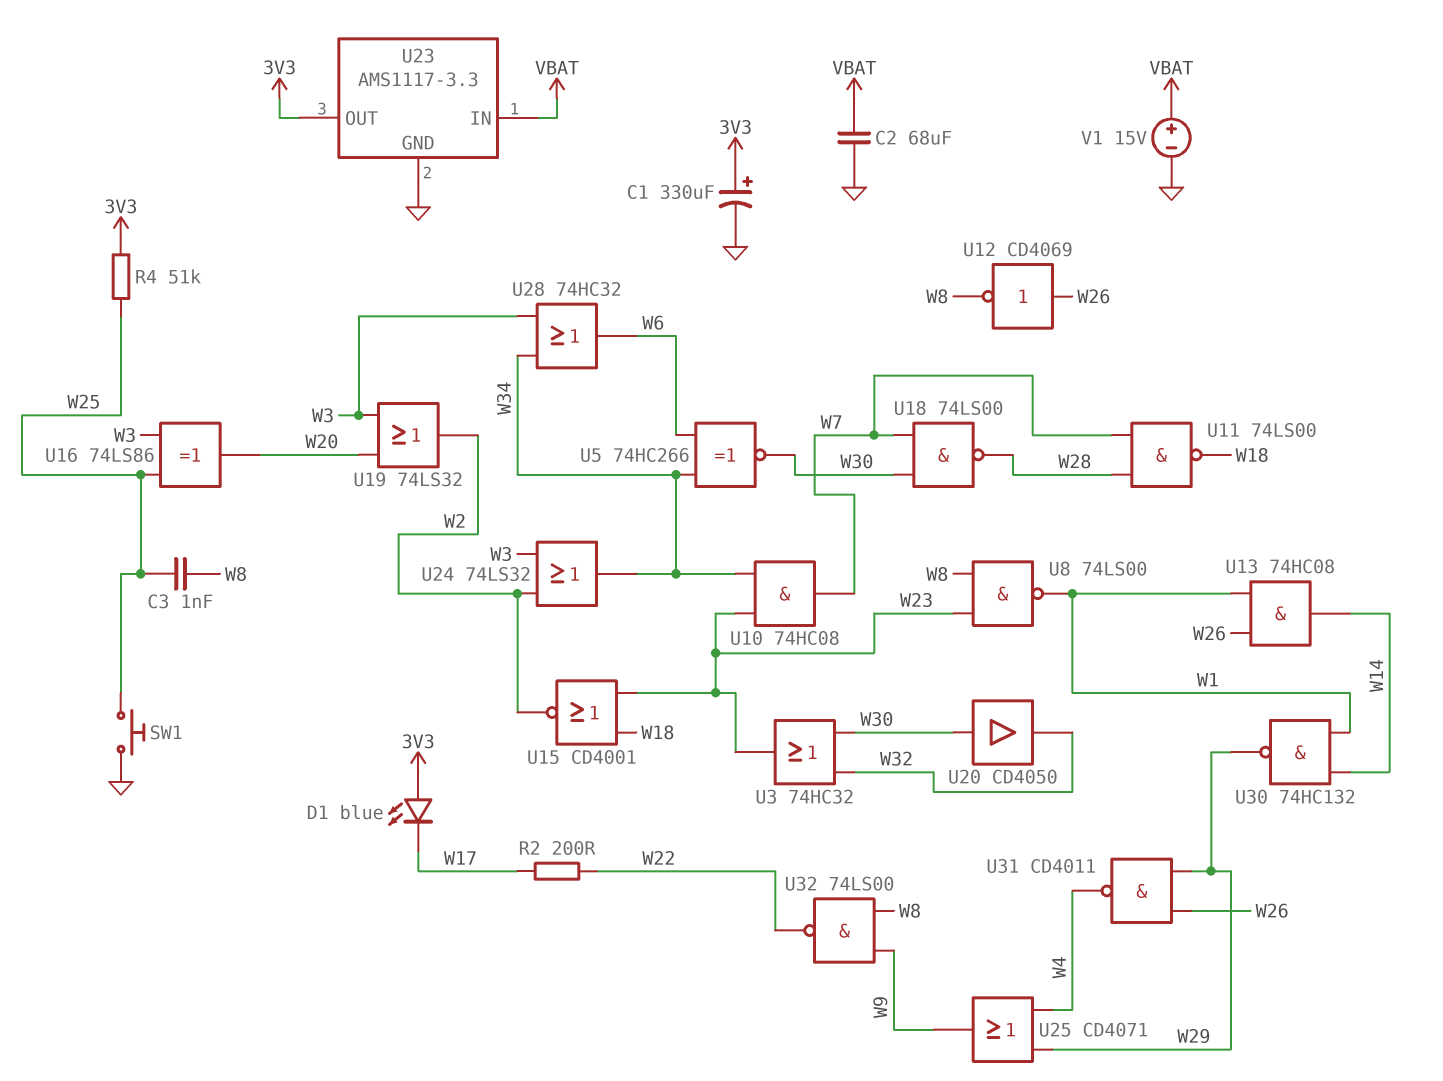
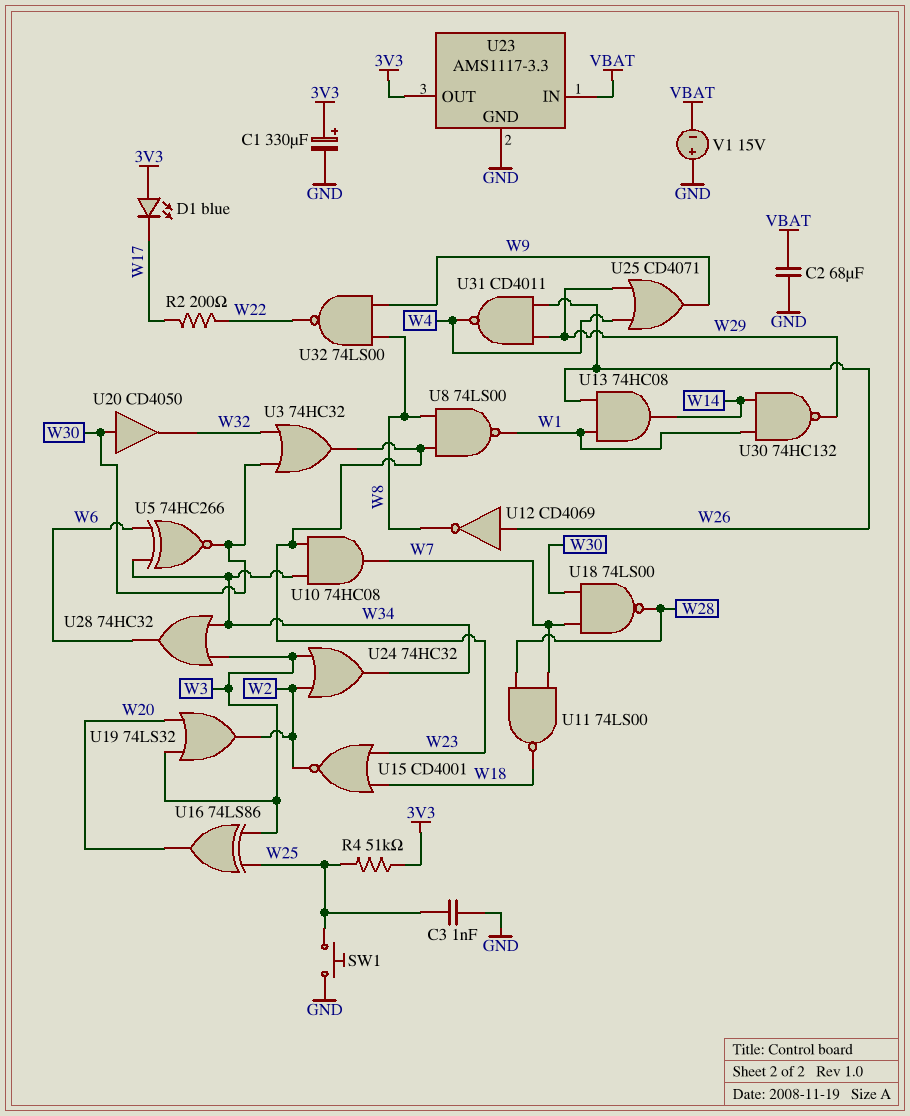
C3: 1nF (W8, W25) -> 1nF (GND, W25)
U24: OR 74LS32 (in W2, in W3, out W34) -> OR 74HC32 (in W2, in W3, out W34)
V1: 15V (plus VBAT, minus GND) -> 15V (plus GND, minus VBAT)

